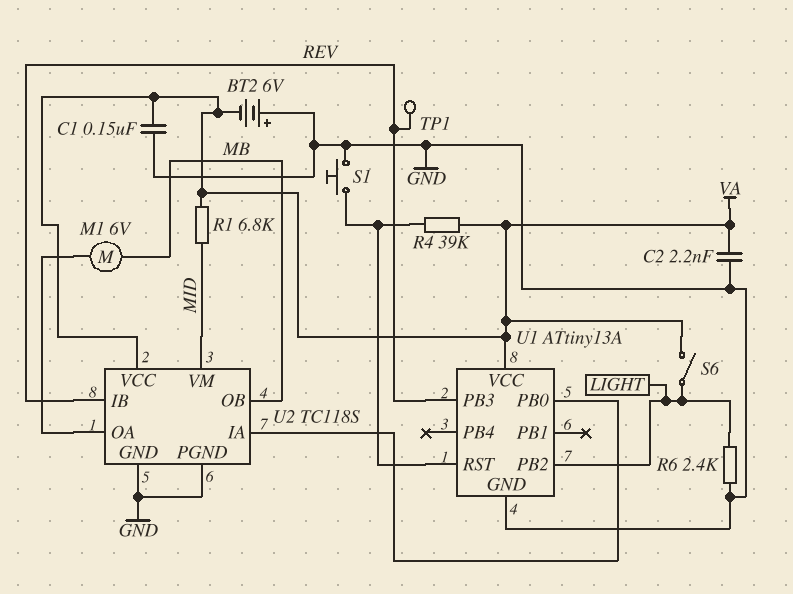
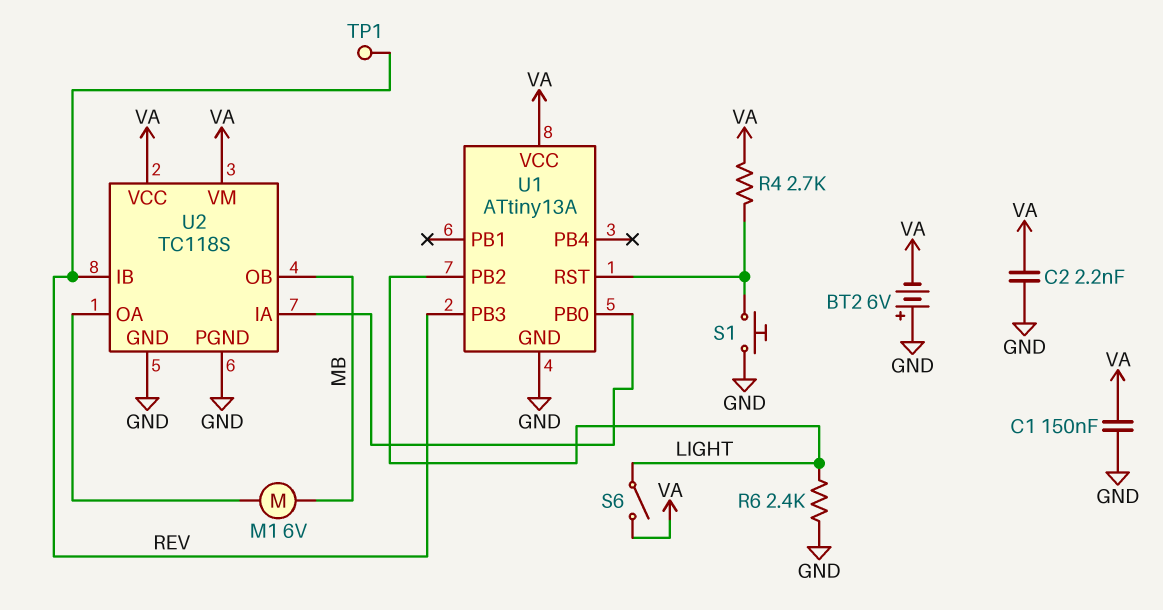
R1: 6.8k (MID, VA) -> none
R4: 39k (U1/RST, VA) -> 2.7k (U1/RST, VA)
U2 pin VM: MID -> VA

